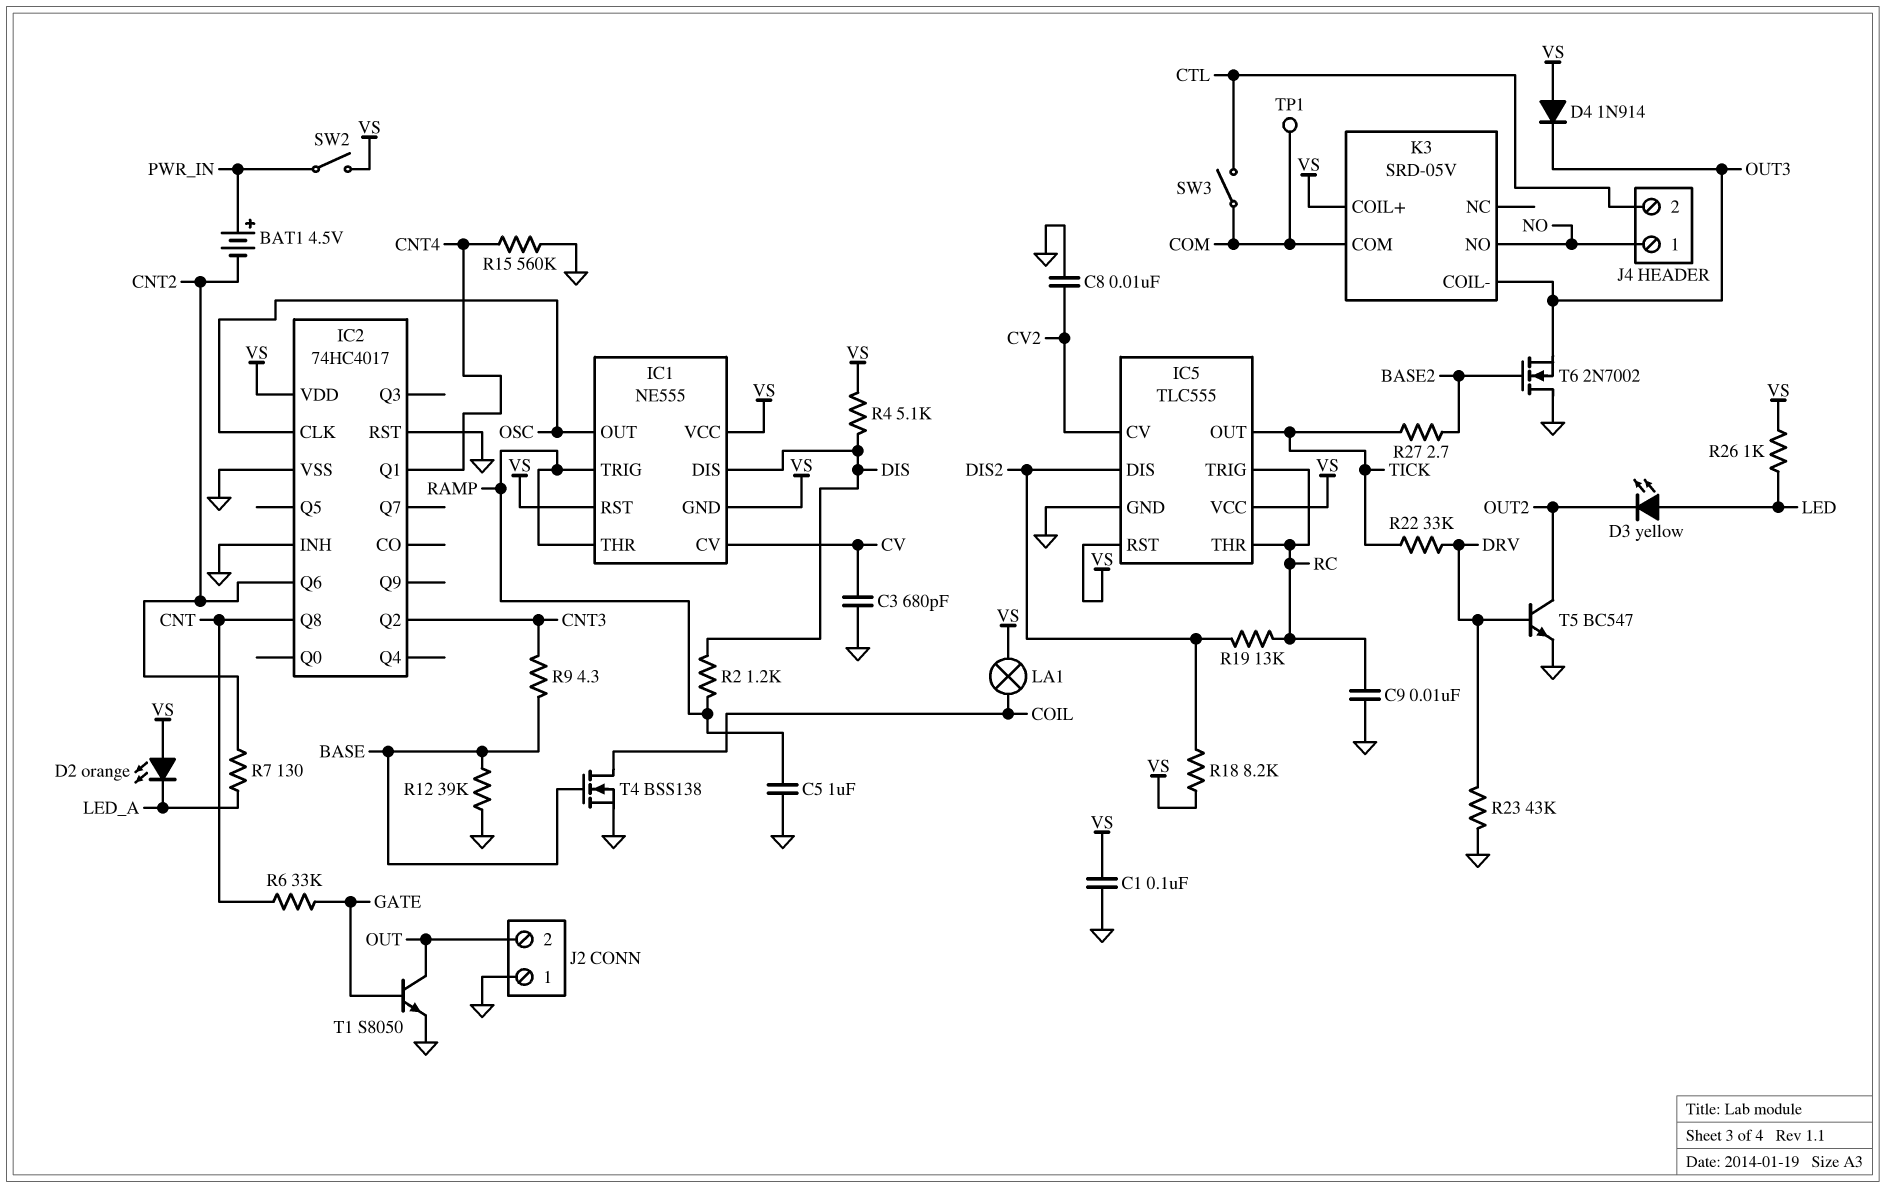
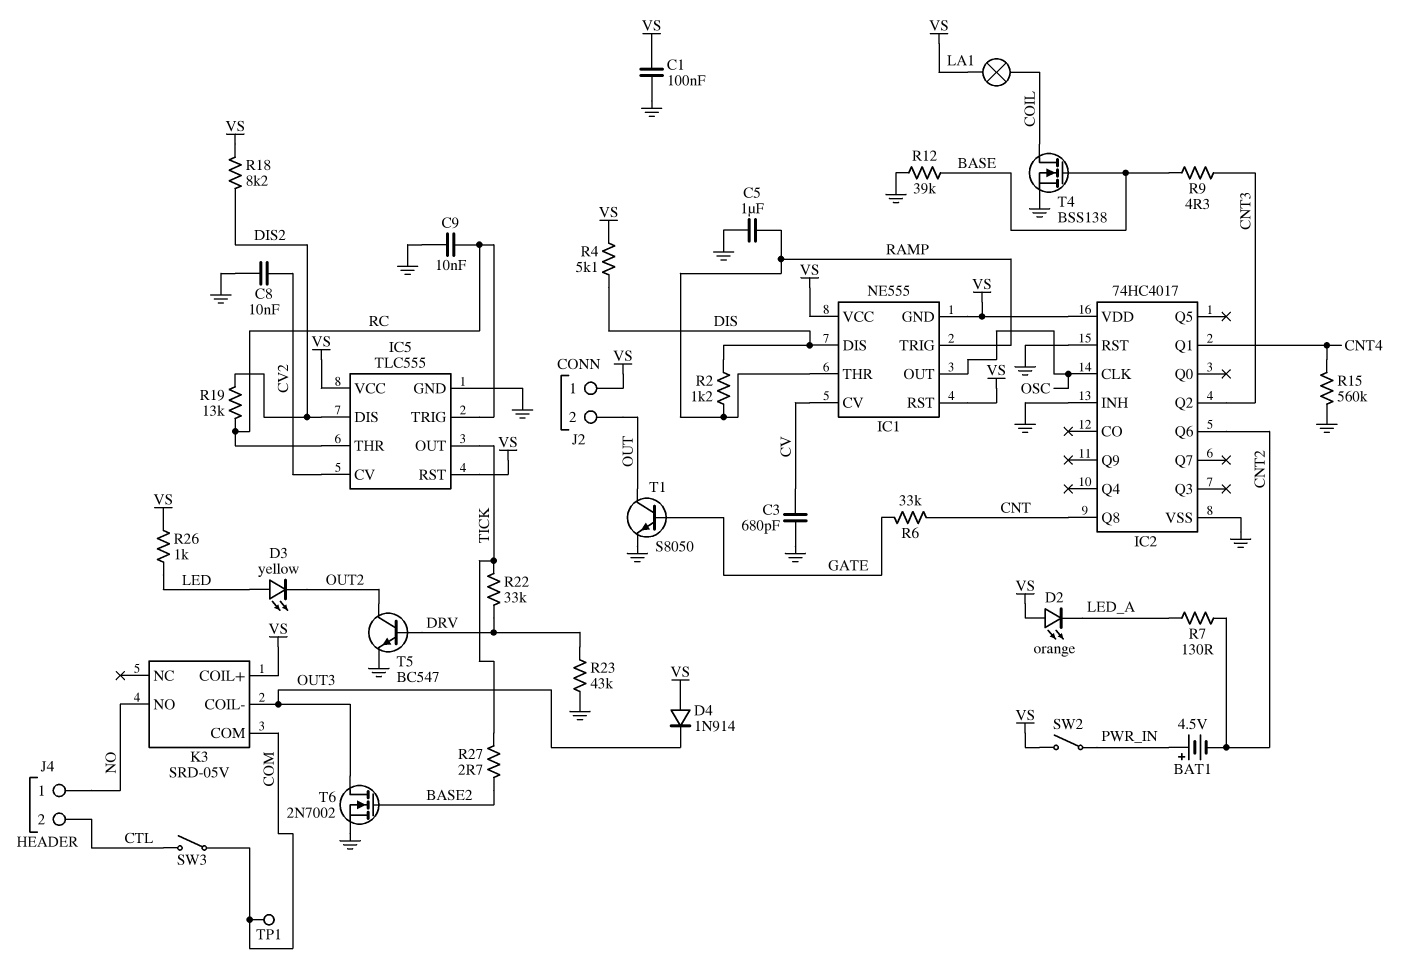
J2 pin 1: GND -> VS
T6: NMOS 2N7002 (G BASE2, D GND, S OUT3) -> NMOS 2N7002 (G BASE2, D OUT3, S GND)

